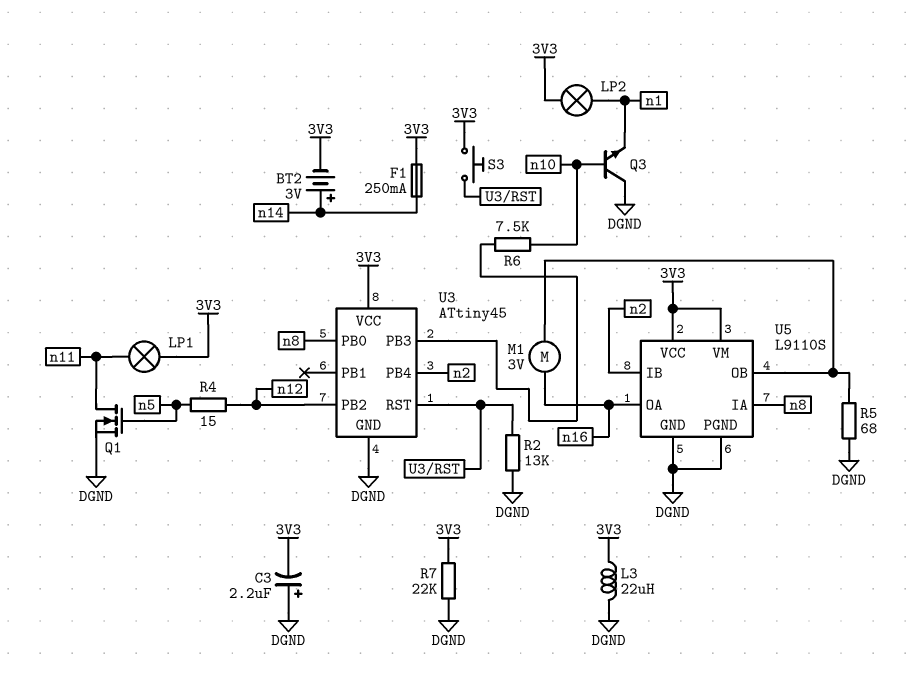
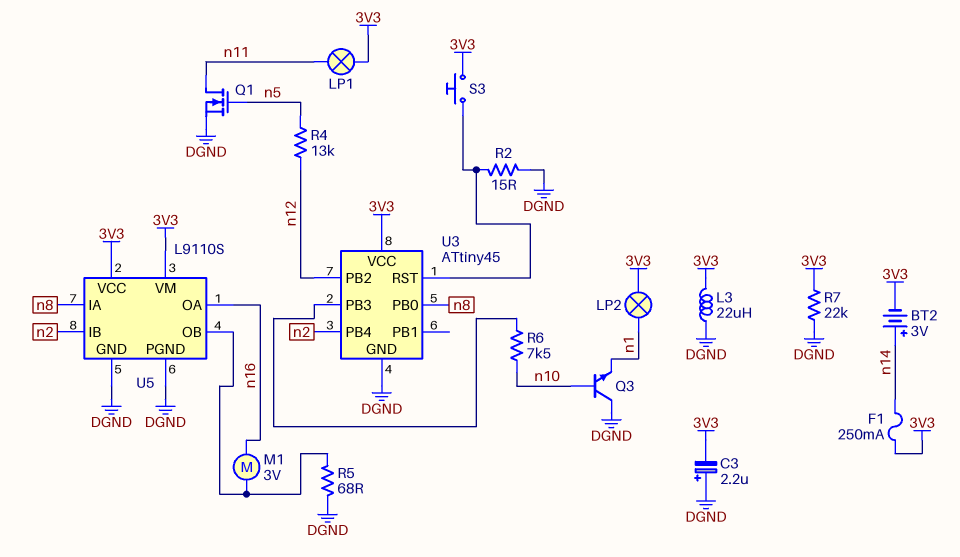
R2: 13k (DGND, U3/RST) -> 15 (DGND, U3/RST)
R4: 15 (n5, n12) -> 13k (n5, n12)

